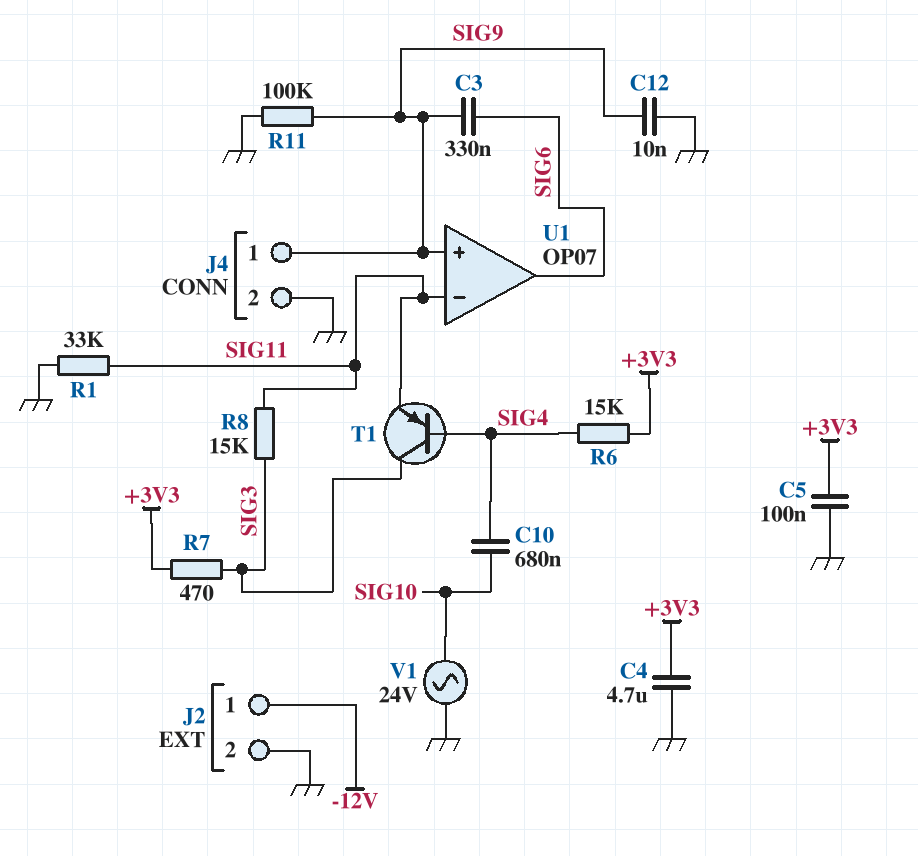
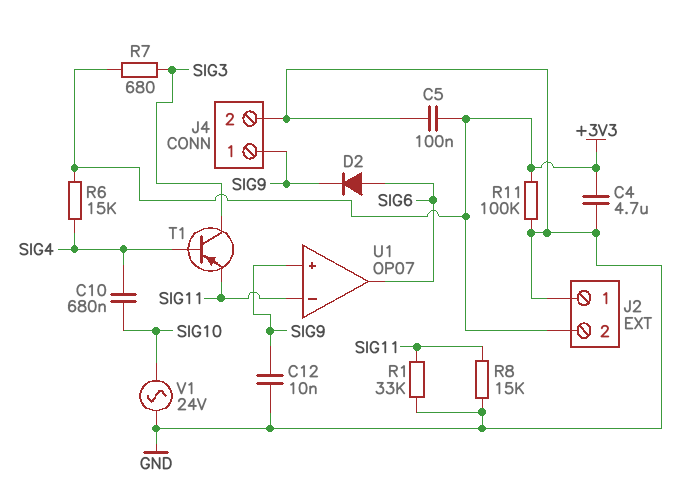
C3: 330nF (SIG6, SIG9) -> none
D2: none -> diode (A SIG6, K SIG9)
J2 pin 1: -12V -> GND
J2 pin 2: GND -> +3V3
R7: 470 (+3V3, SIG3) -> 680 (+3V3, SIG3)
R8: 15k (SIG3, SIG11) -> 15k (GND, SIG11)
R11: 100k (GND, SIG9) -> 100k (+3V3, GND)

